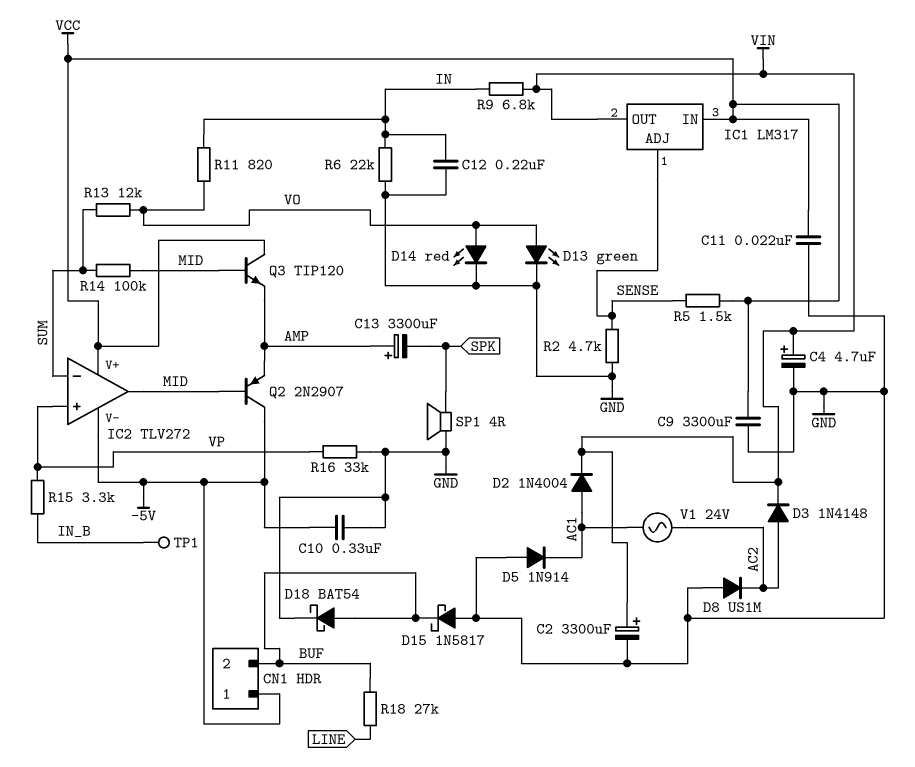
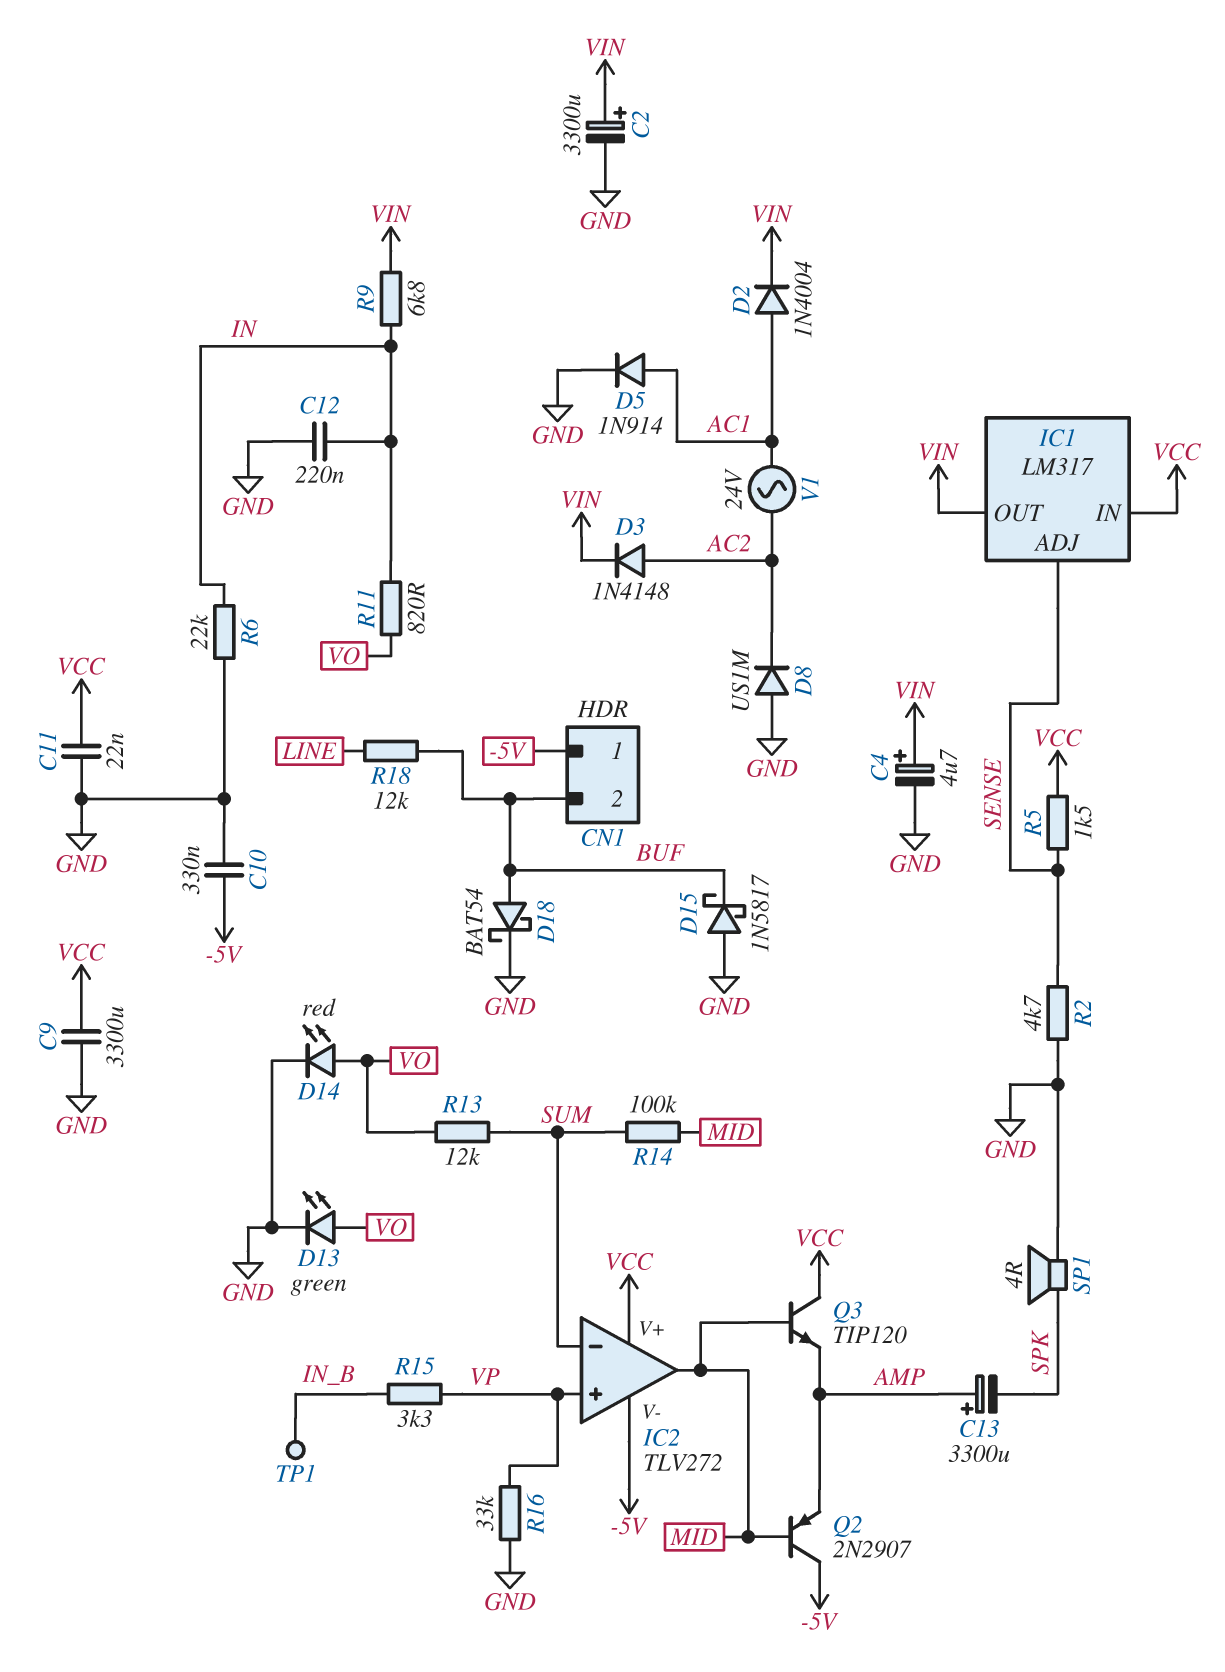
D5: diode 1N914 (A GND, K AC1) -> diode 1N914 (A AC1, K GND)
R18: 27k (BUF, LINE) -> 12k (BUF, LINE)

